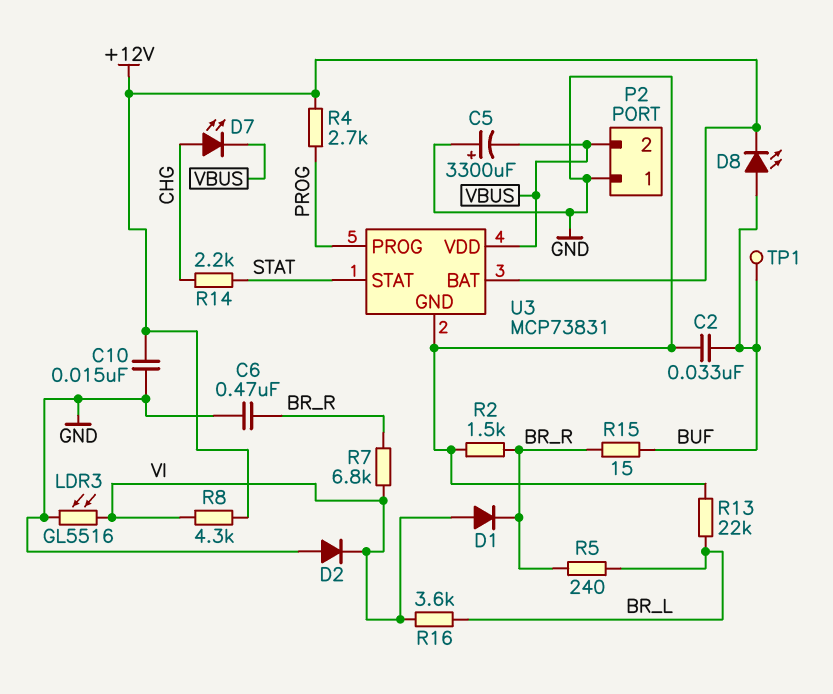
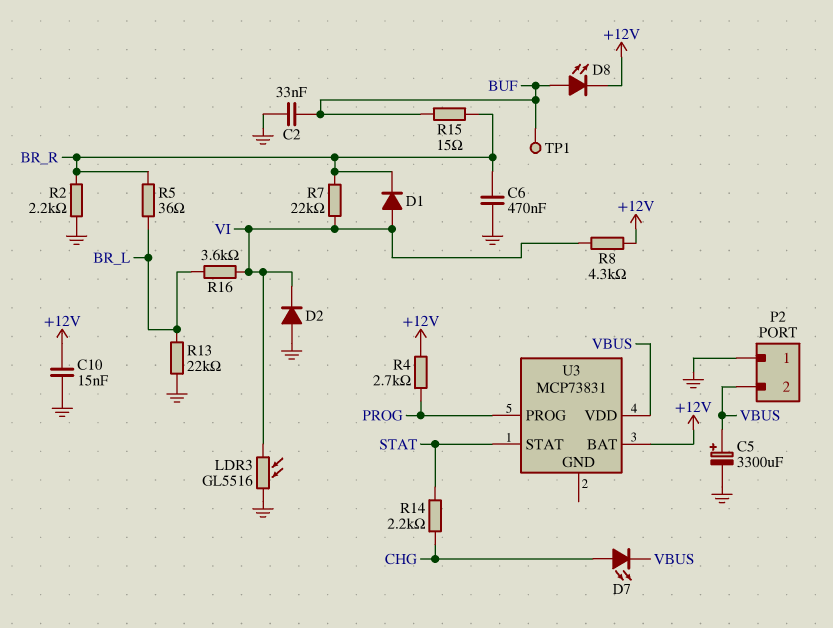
C5: 3300uF (plus GND, minus VBUS) -> 3300uF (plus VBUS, minus GND)
R2: 1.5k (BR_R, GND) -> 2.2k (BR_R, GND)
R5: 240 (BR_L, BR_R) -> 36 (BR_L, BR_R)
R7: 6.8k (BR_R, VI) -> 22k (BR_R, VI)
U3 pin GND: GND -> none

